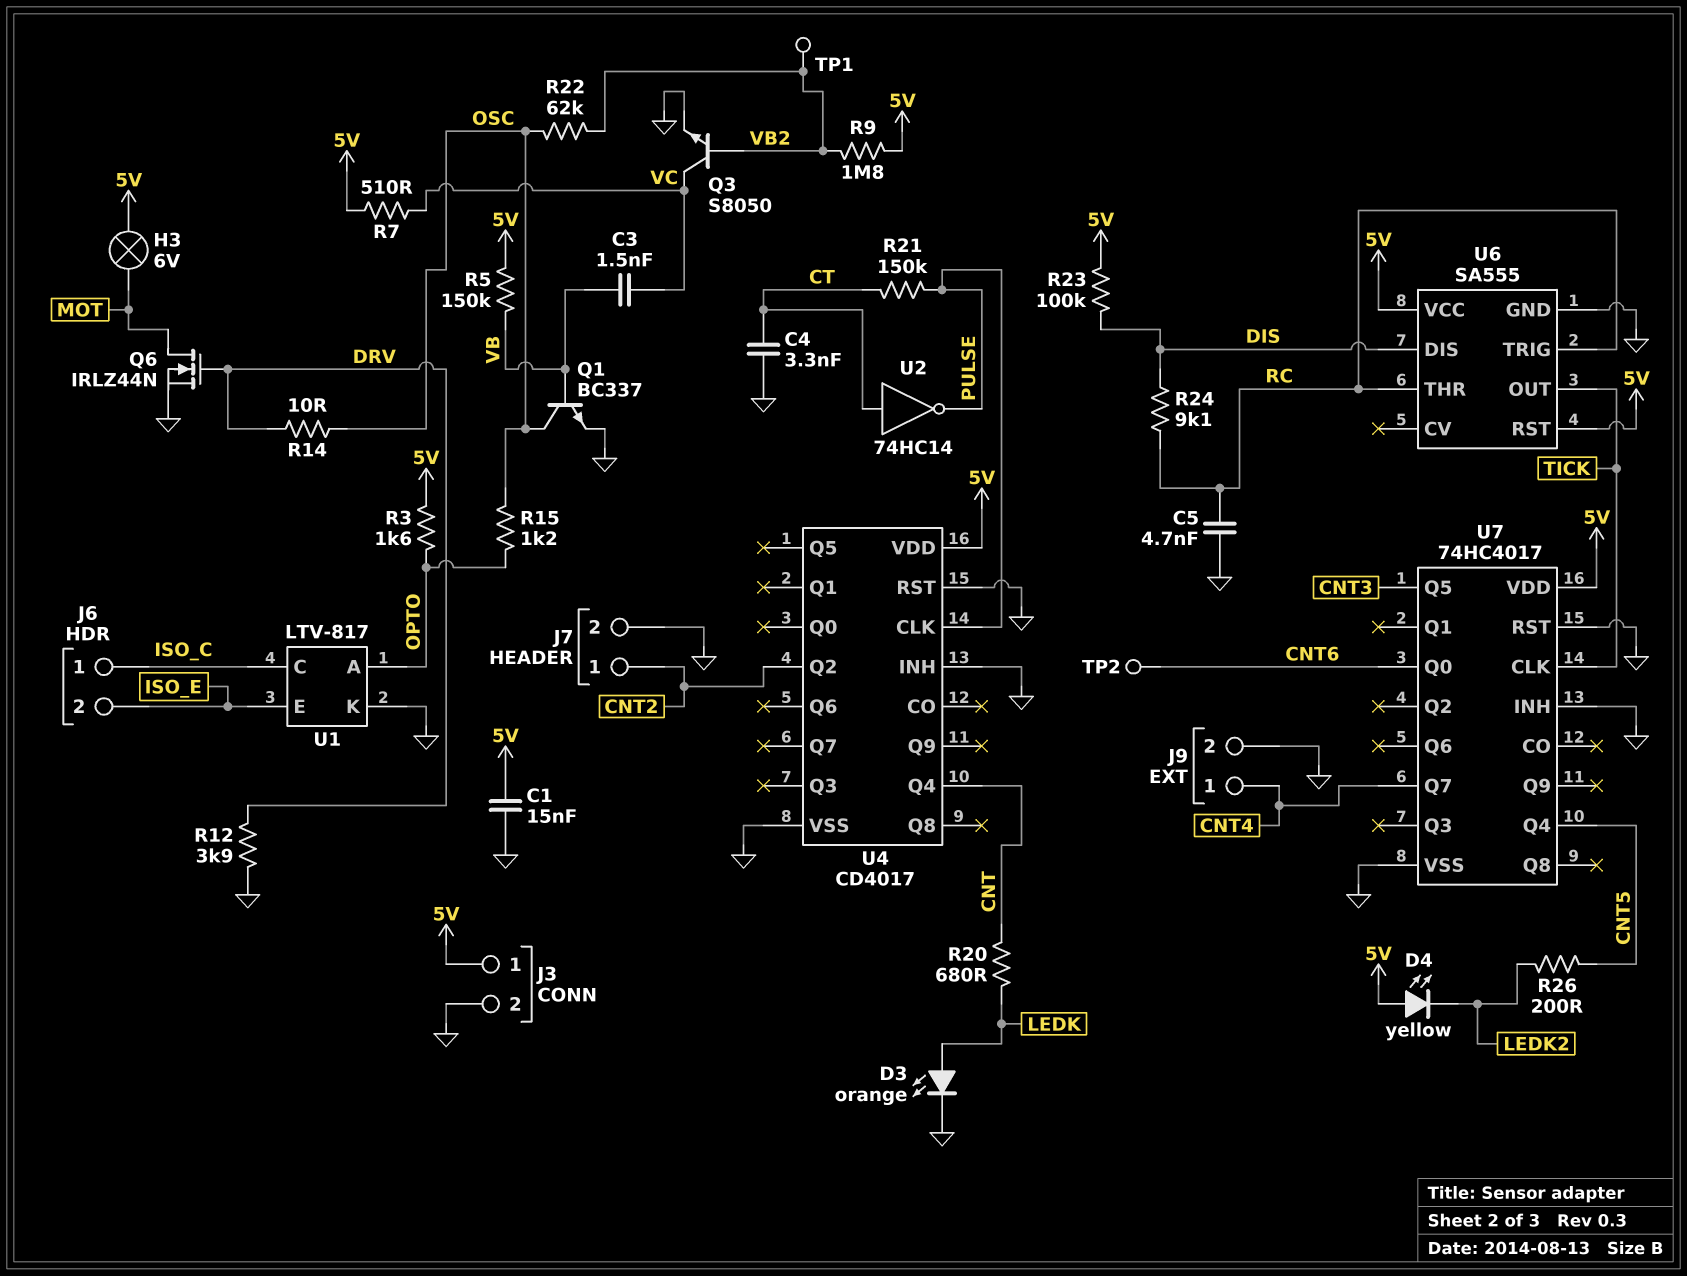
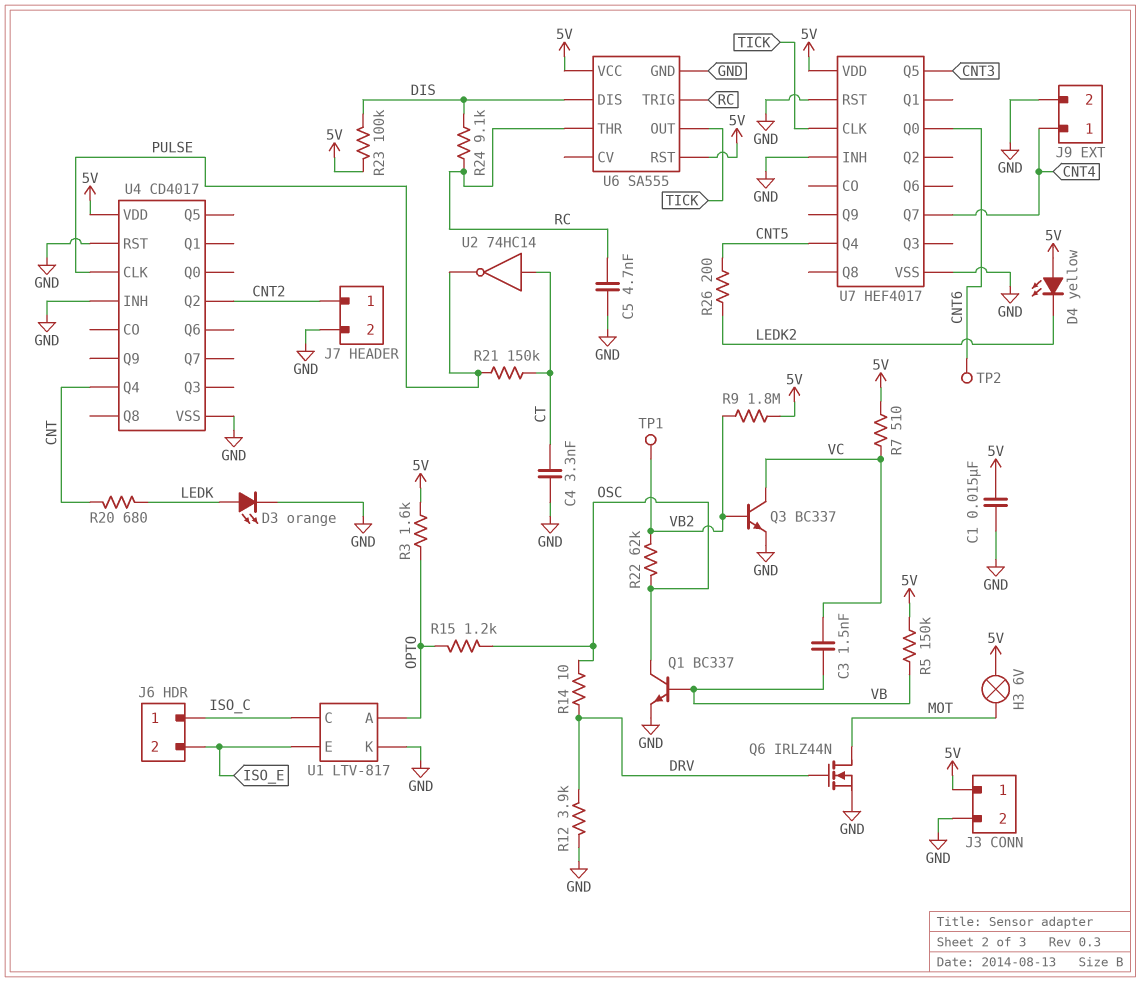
Q3: NPN S8050 (B VB2, C VC, E GND) -> NPN BC337 (B VB2, C VC, E GND)
U7: 74HC4017 -> HEF4017

